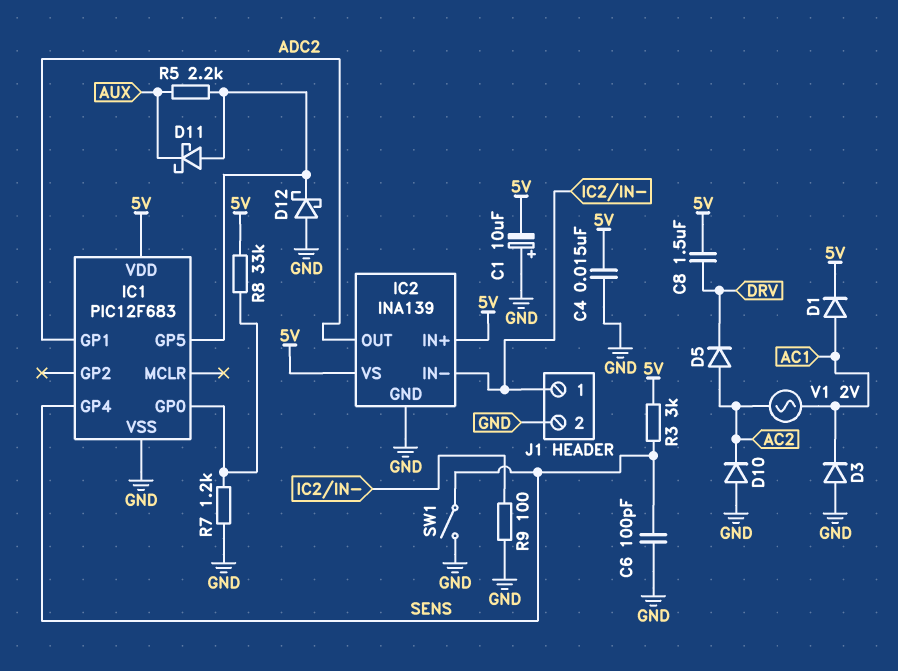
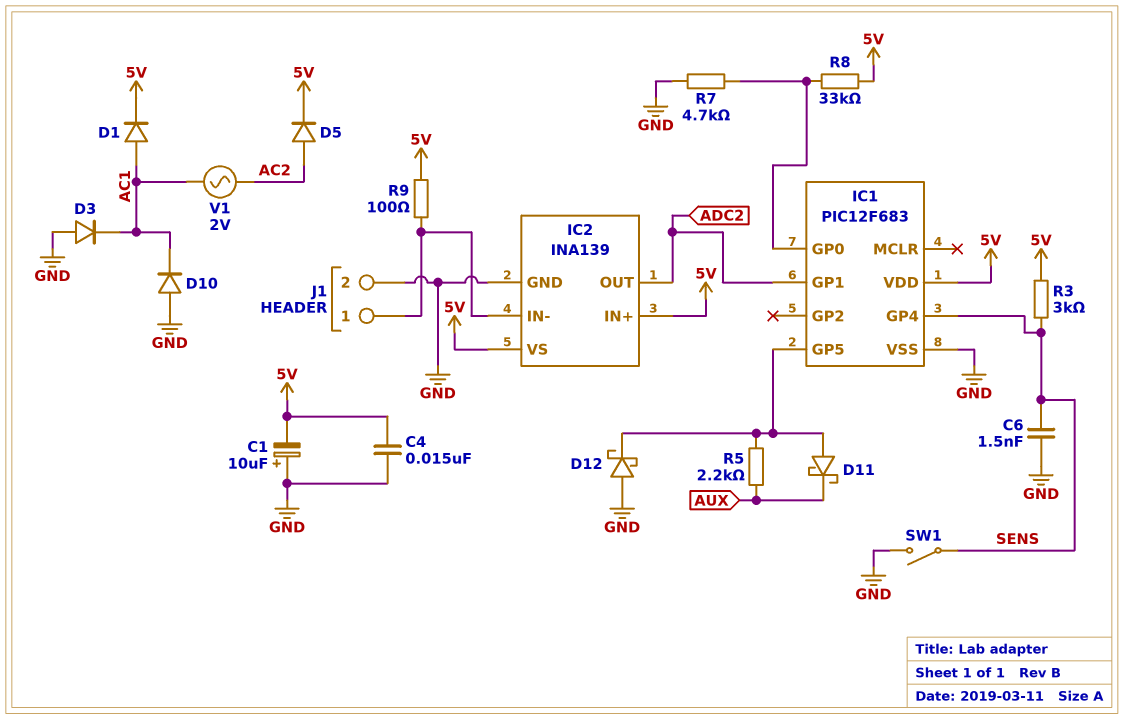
C6: 100pF (GND, SENS) -> 1.5nF (GND, SENS)
C8: 1.5uF (5V, DRV) -> none
D5: diode (A AC2, K DRV) -> diode (A AC2, K 5V)
D10: diode (A GND, K AC2) -> diode (A GND, K AC1)
R7: 1.2k (GND, IC1/GP0) -> 4.7k (GND, IC1/GP0)
R9: 100 (GND, IC2/IN-) -> 100 (5V, IC2/IN-)

